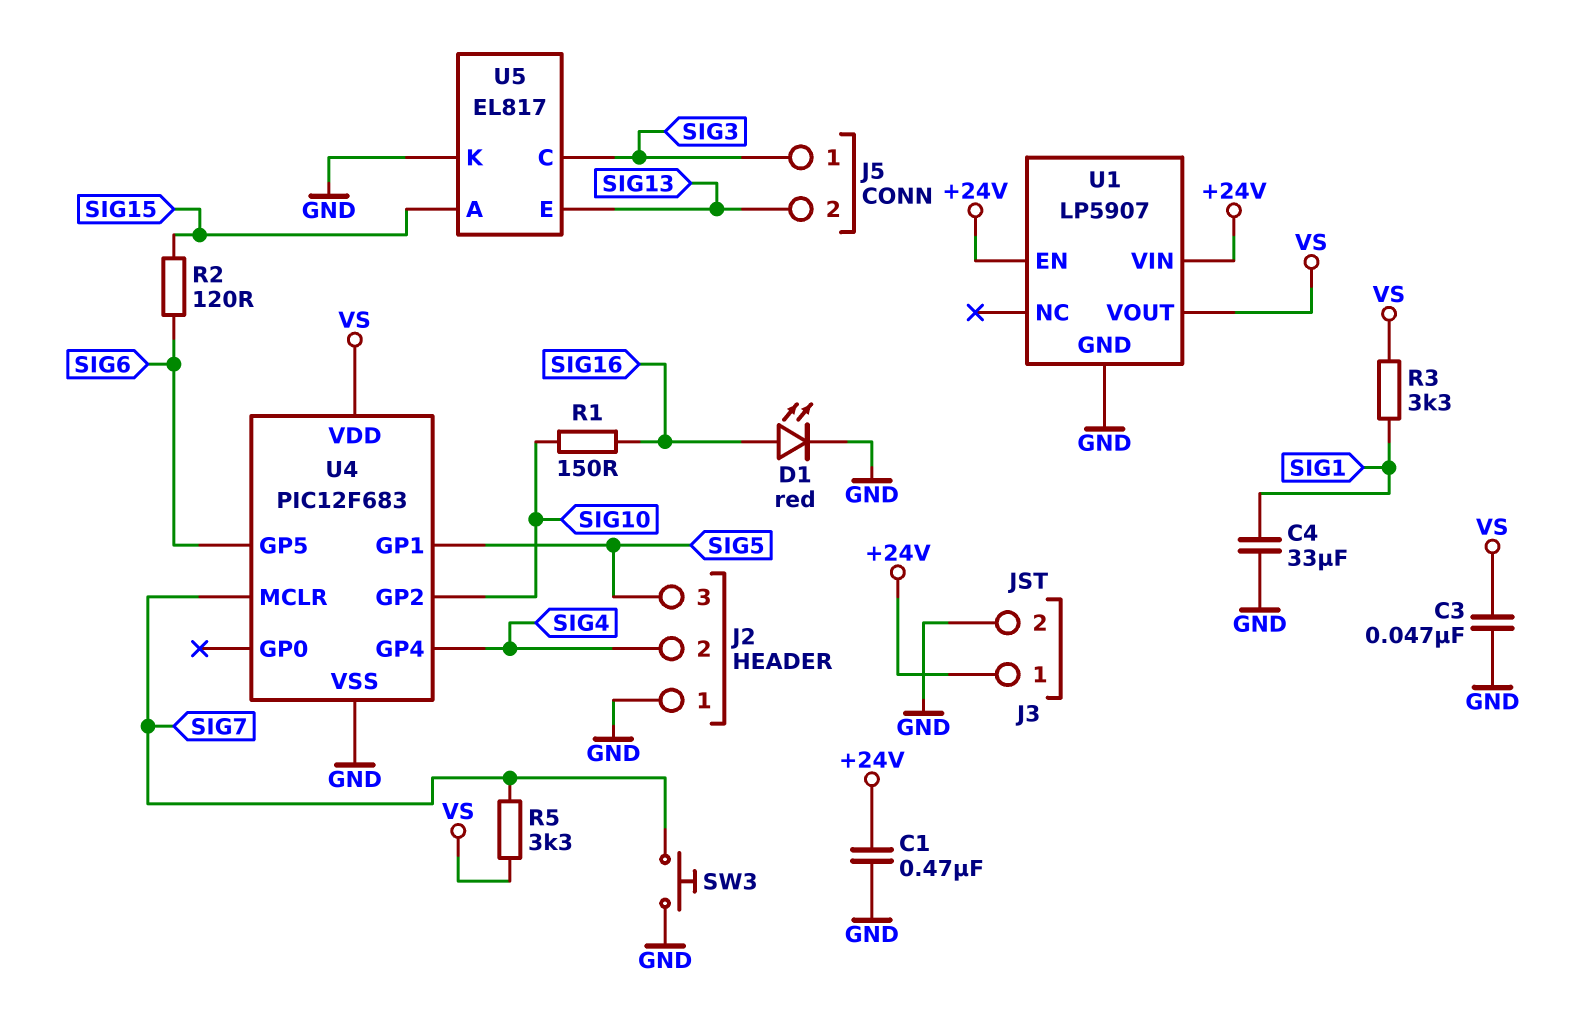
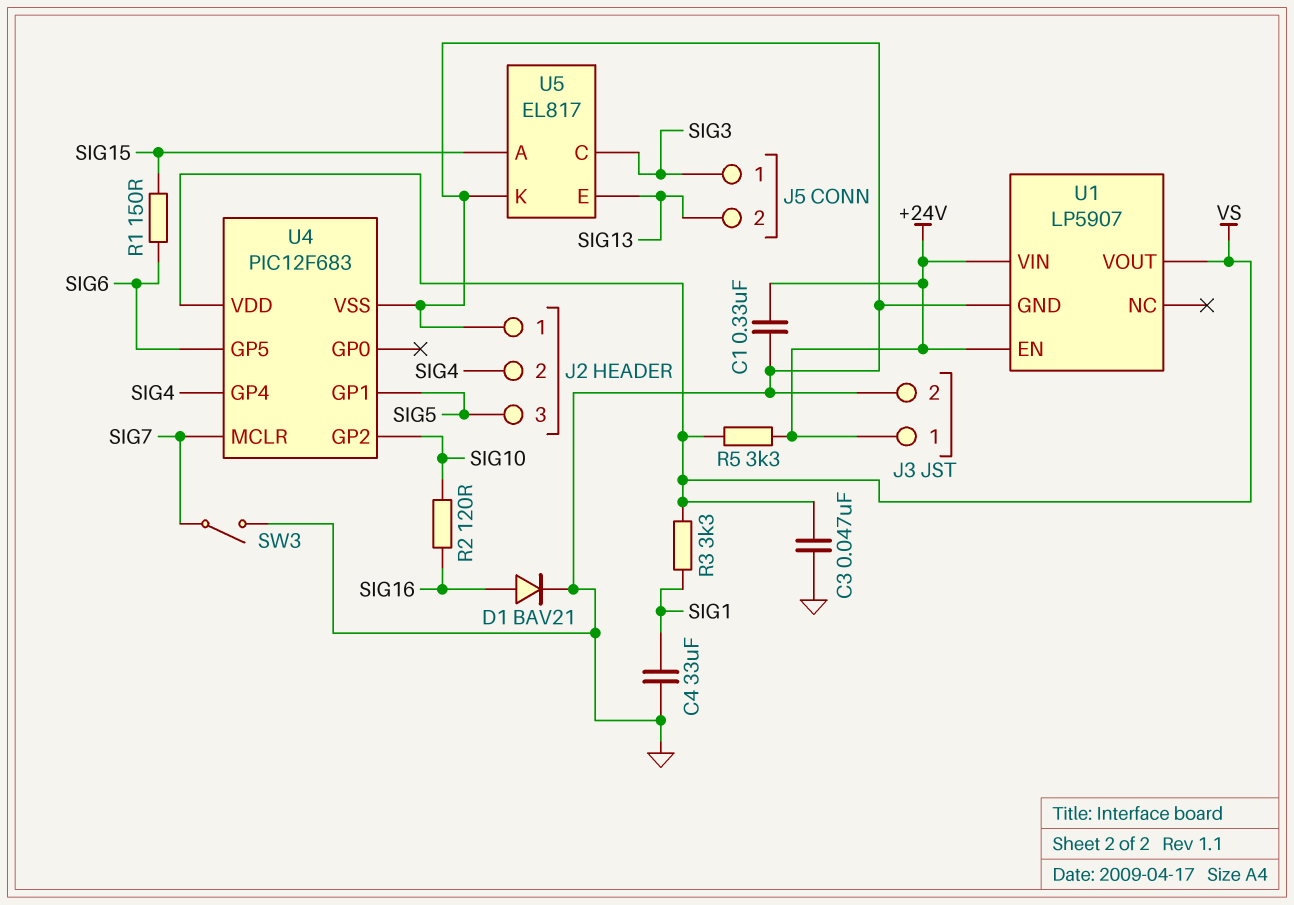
C1: 470nF (+24V, GND) -> 330nF (+24V, GND)
D1: LED red (A SIG16, K GND) -> diode BAV21 (A SIG16, K GND)
R1: 150 (SIG10, SIG16) -> 150 (SIG6, SIG15)
R2: 120 (SIG6, SIG15) -> 120 (SIG10, SIG16)
R5: 3.3k (SIG7, VS) -> 3.3k (+24V, VS)
SW3: button (GND, SIG7) -> switch (GND, SIG7)

